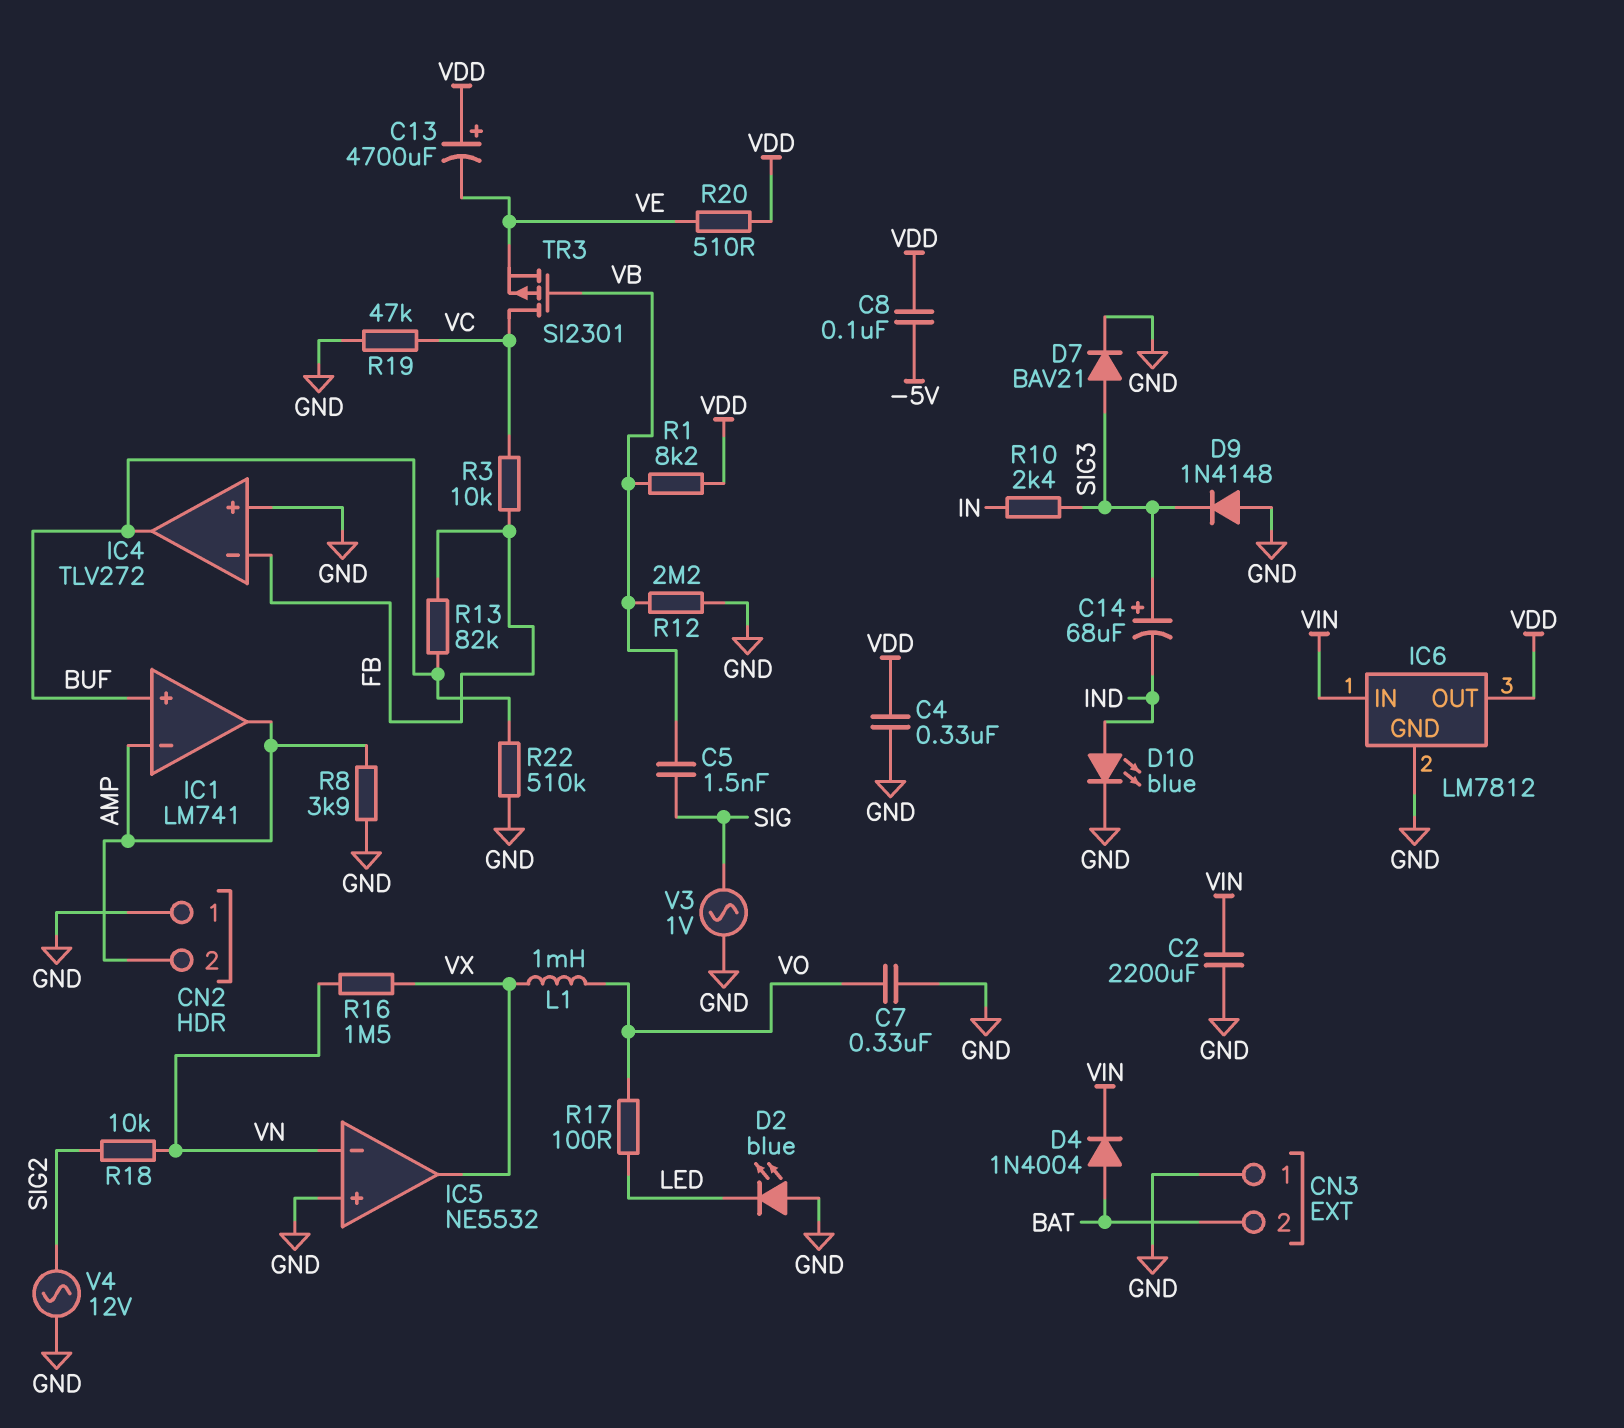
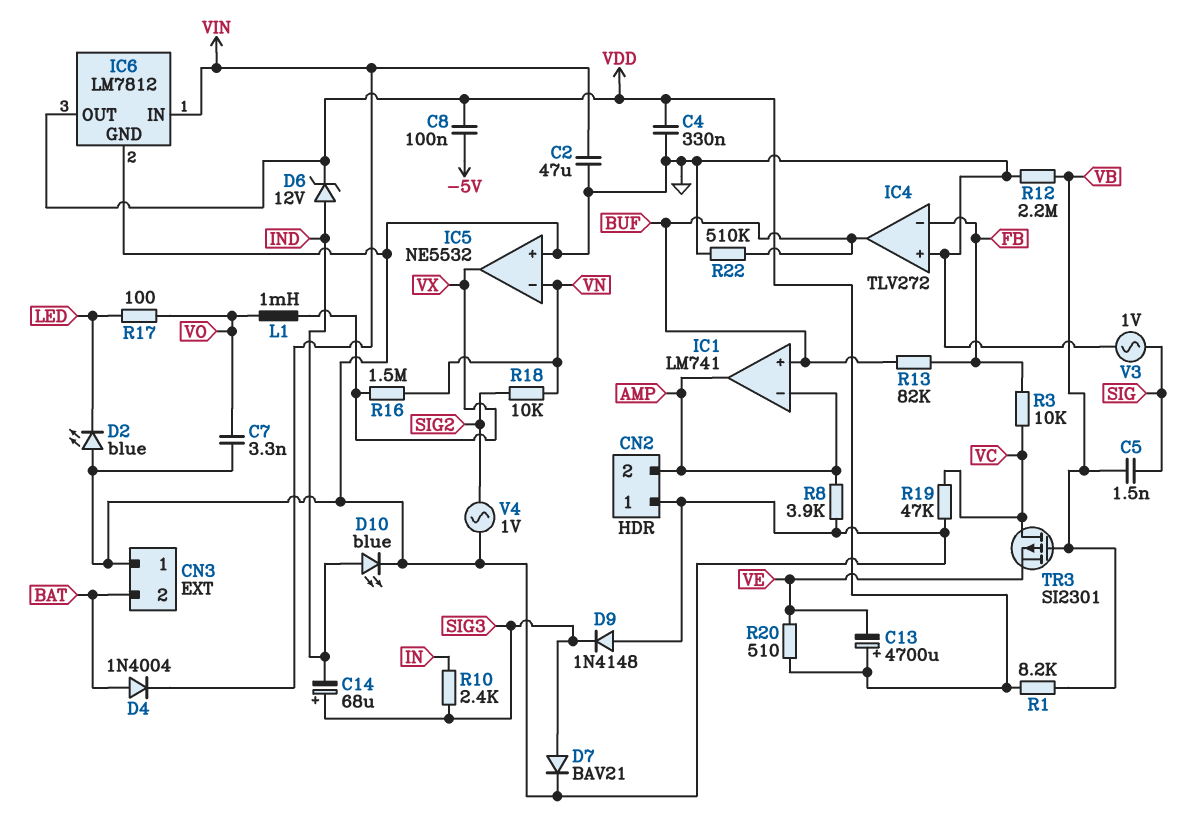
C2: 2200uF (GND, VIN) -> 47uF (GND, VIN)
C7: 330nF (GND, VO) -> 3.3nF (GND, VO)
D6: none -> zener 12V (A IND, K VDD)
V4: AC 12V (GND, SIG2) -> AC 1V (GND, SIG2)

